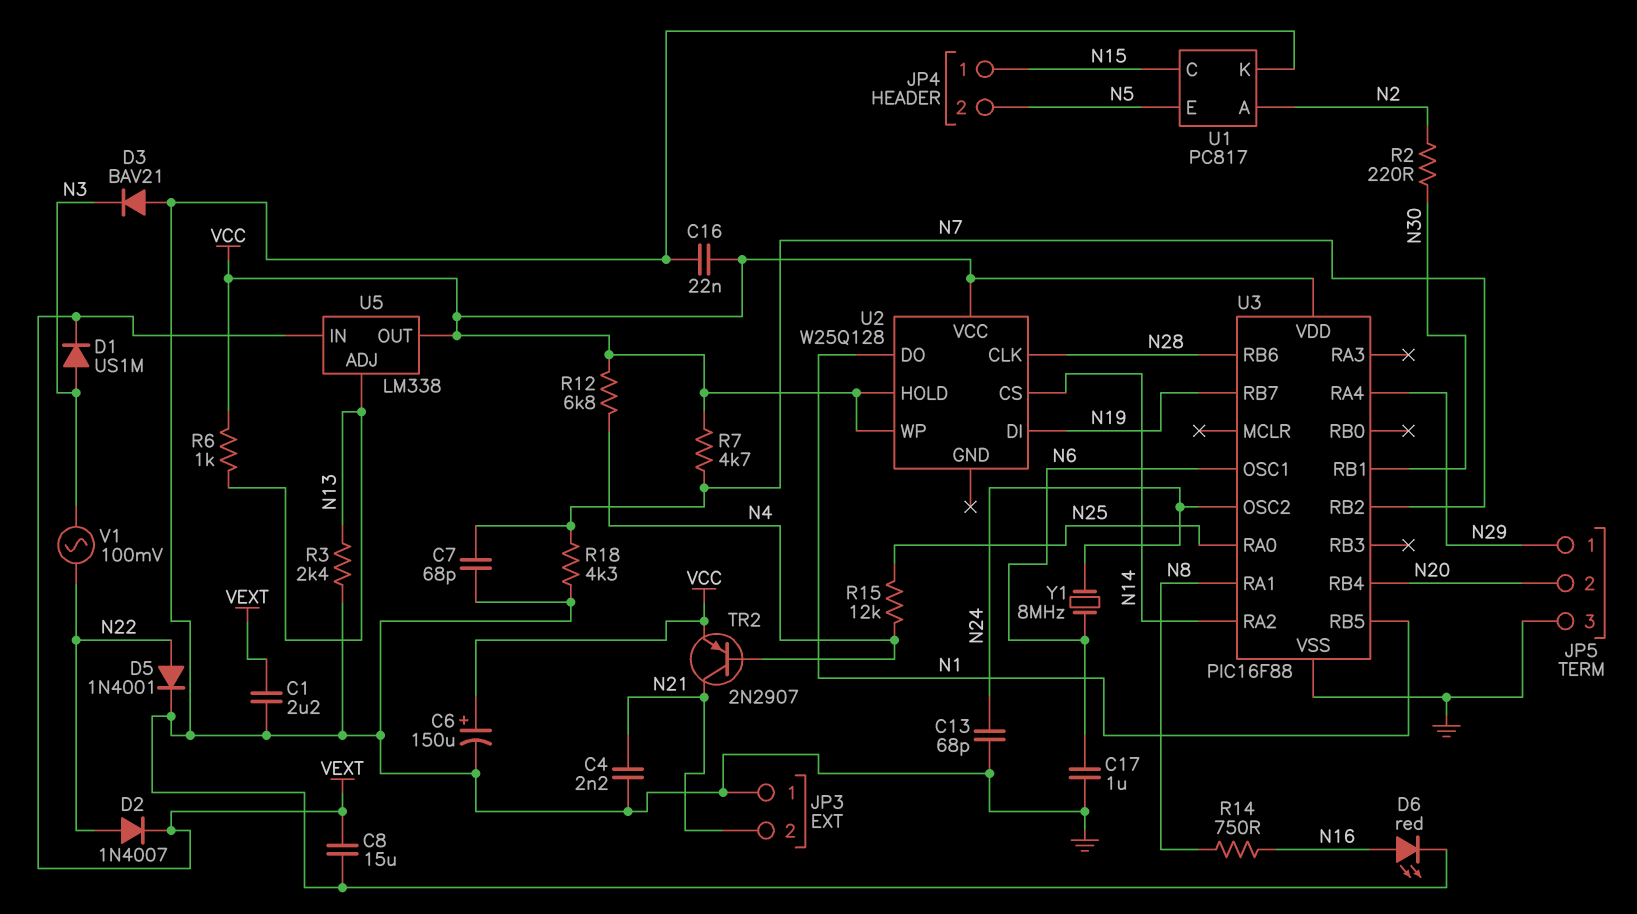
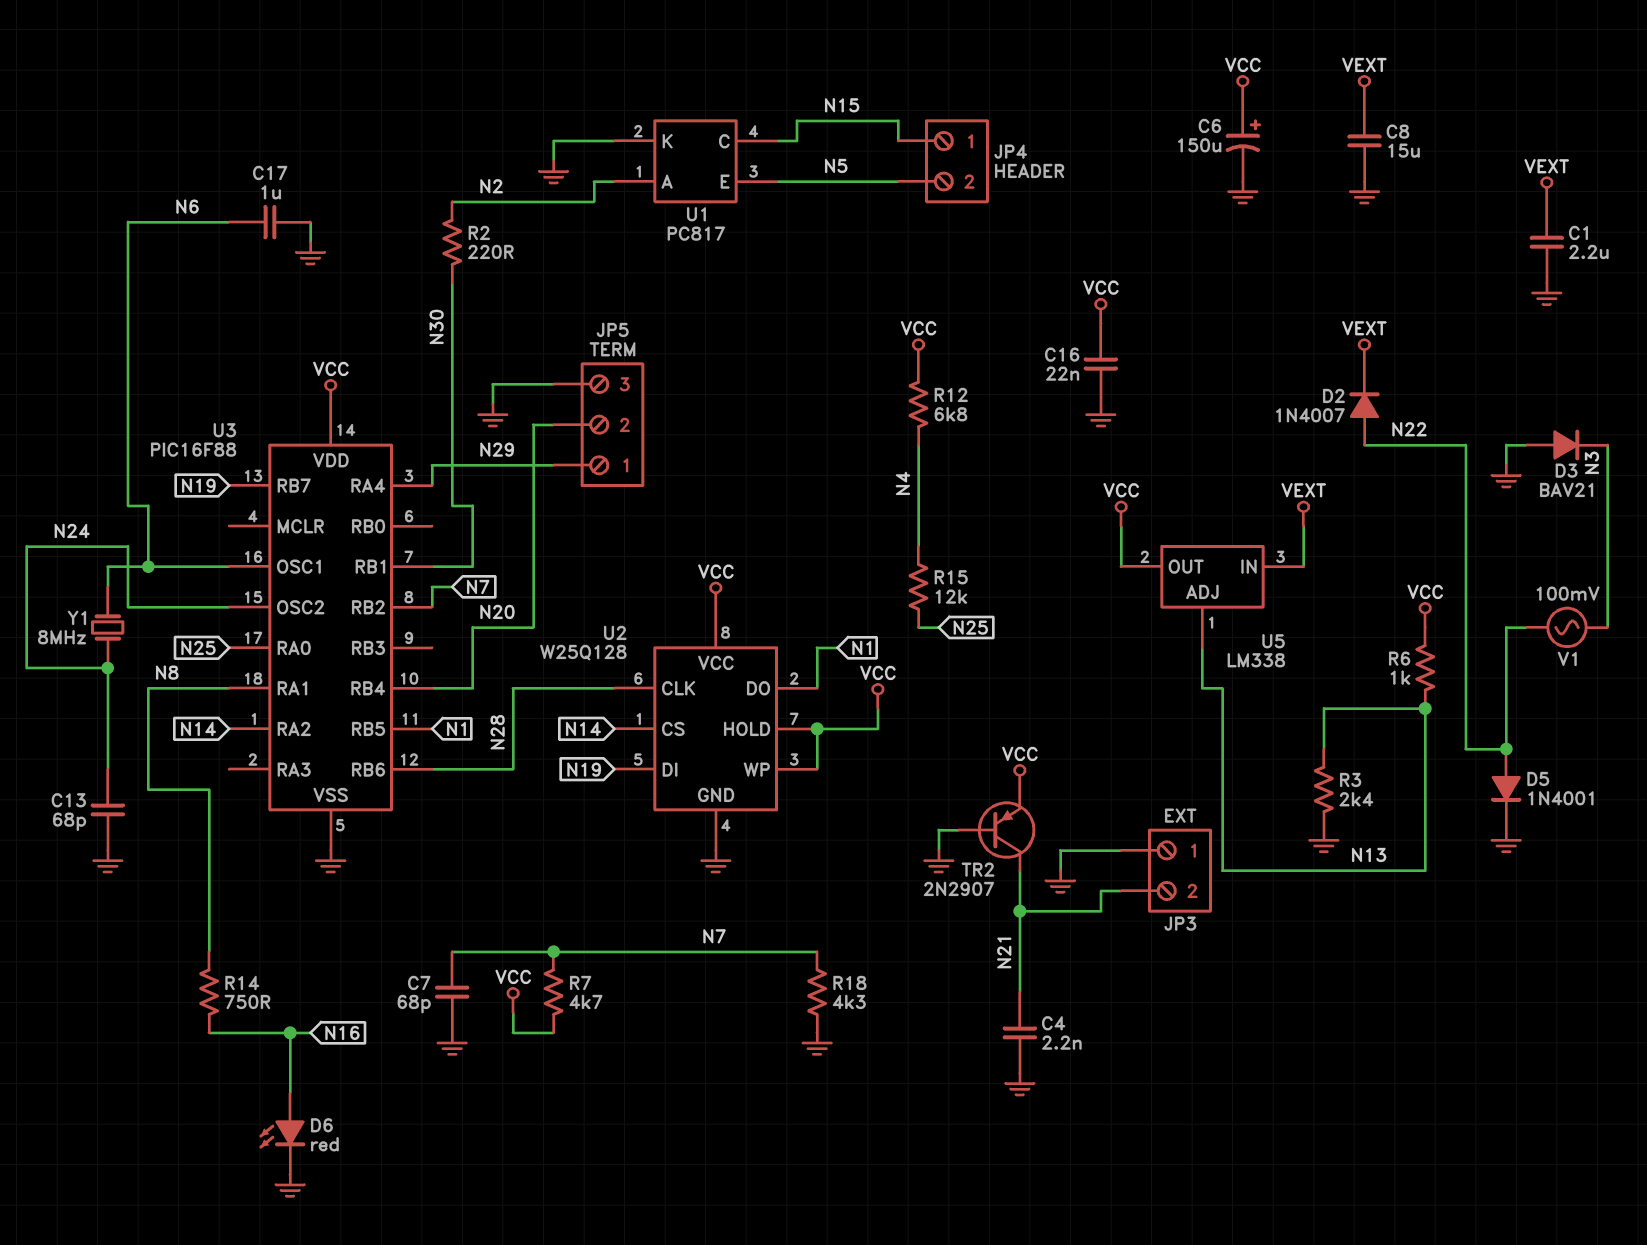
D1: diode US1M (A N3, K VEXT) -> none
TR2: PNP 2N2907 (B N4, C N21, E VCC) -> PNP 2N2907 (B GND, C N21, E VCC)
U2 pin GND: none -> GND

